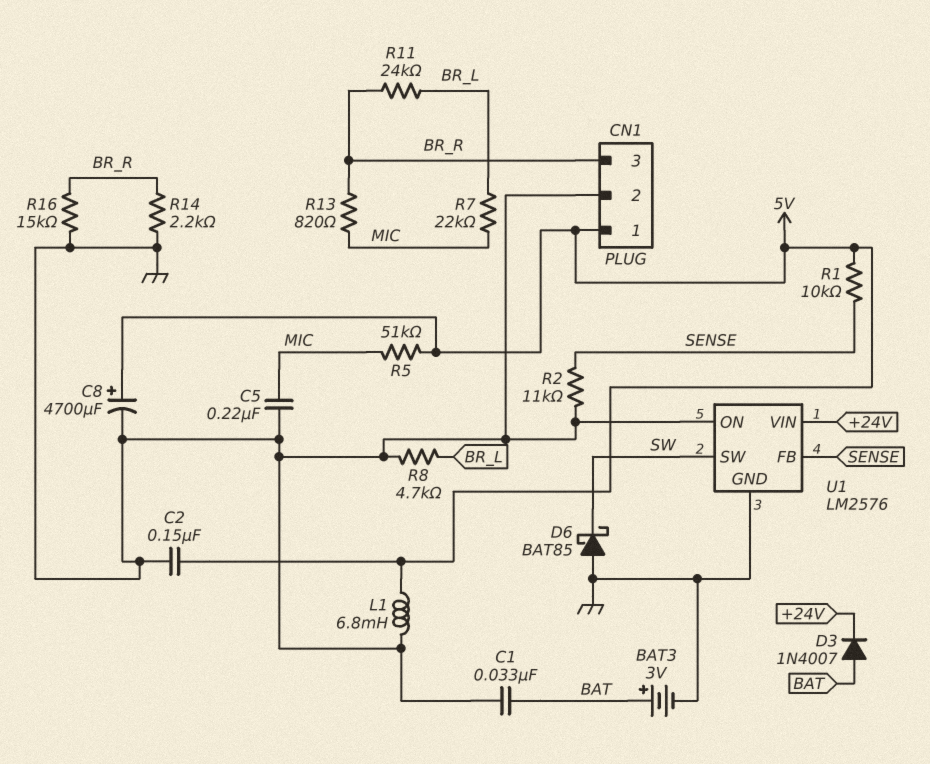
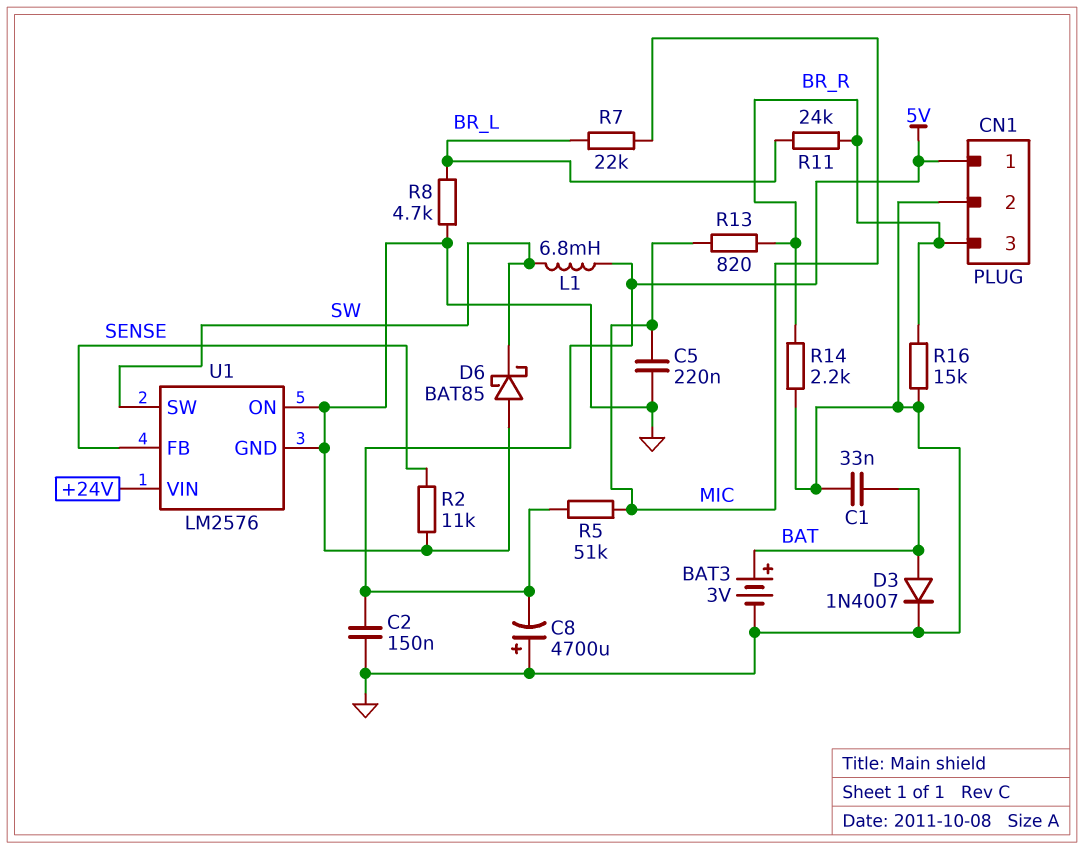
C8: 4700uF (plus 5V, minus GND) -> 4700uF (plus GND, minus 5V)
D3: diode 1N4007 (A BAT, K +24V) -> diode 1N4007 (A BAT, K GND)
L1: 6.8mH (5V, GND) -> 6.8mH (5V, SW)
R1: 10k (5V, SENSE) -> none

